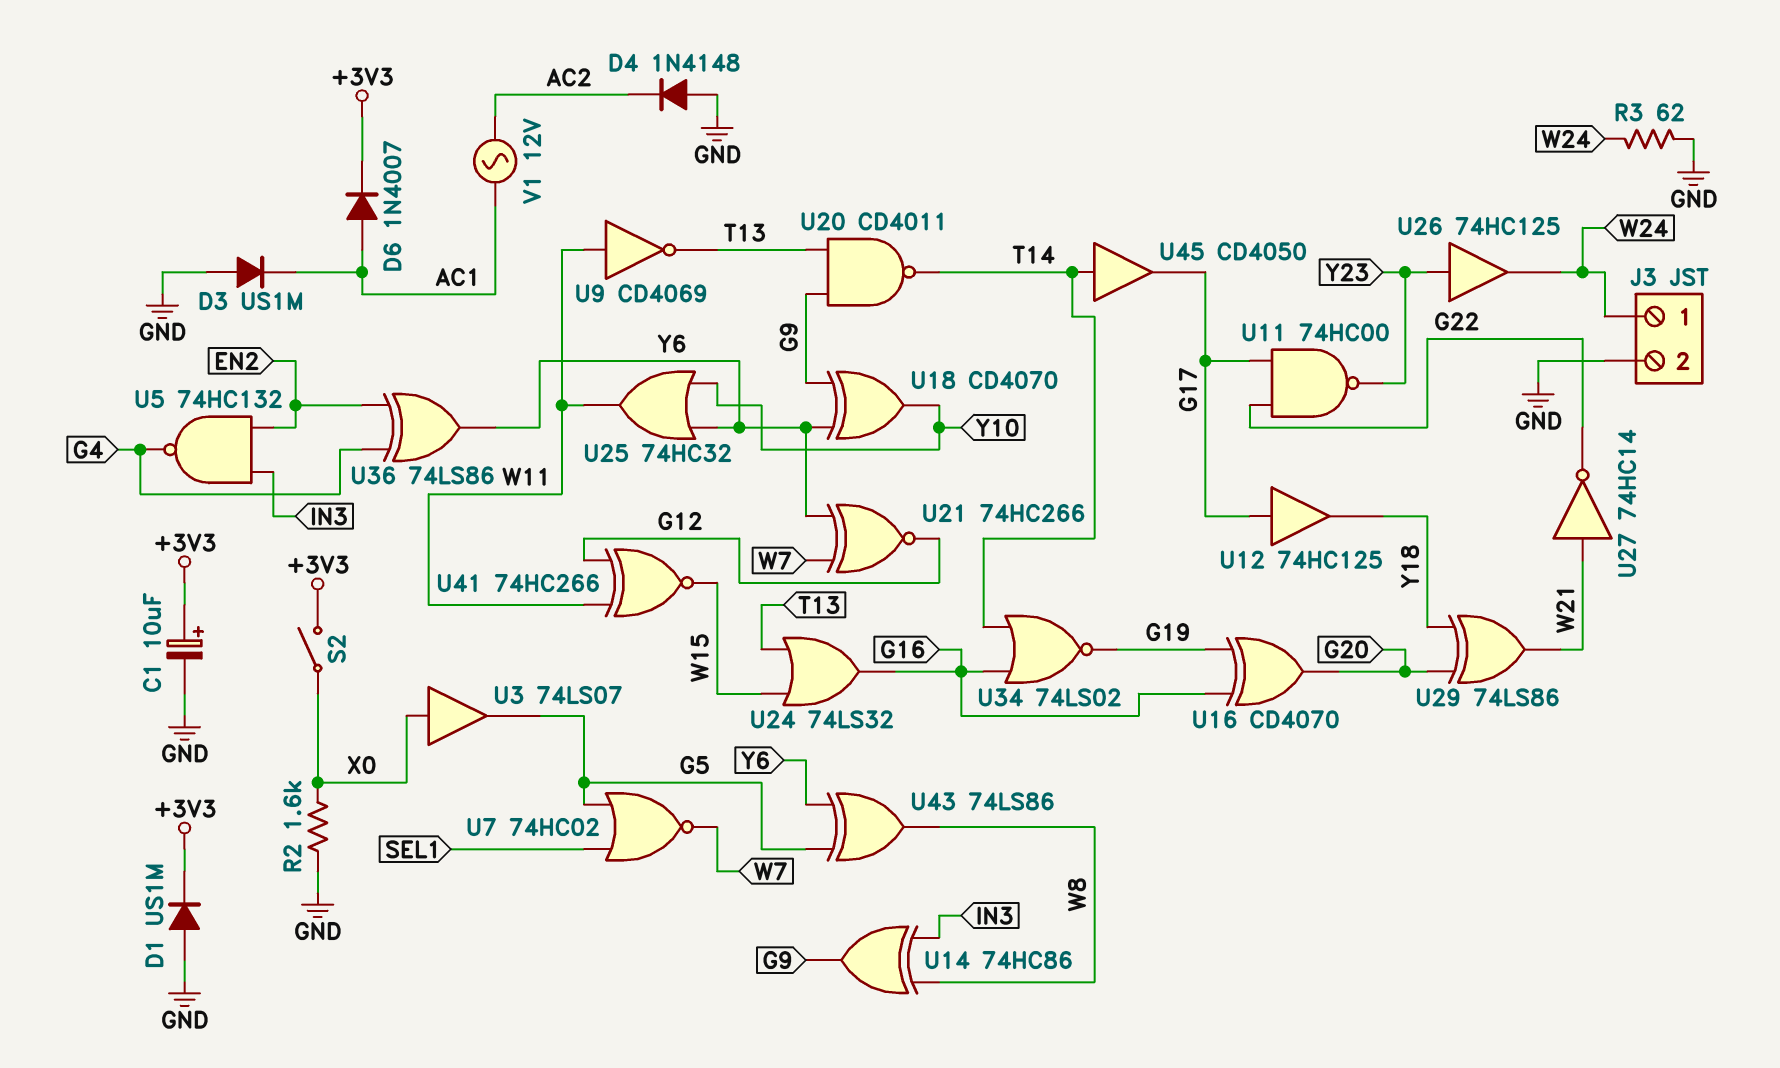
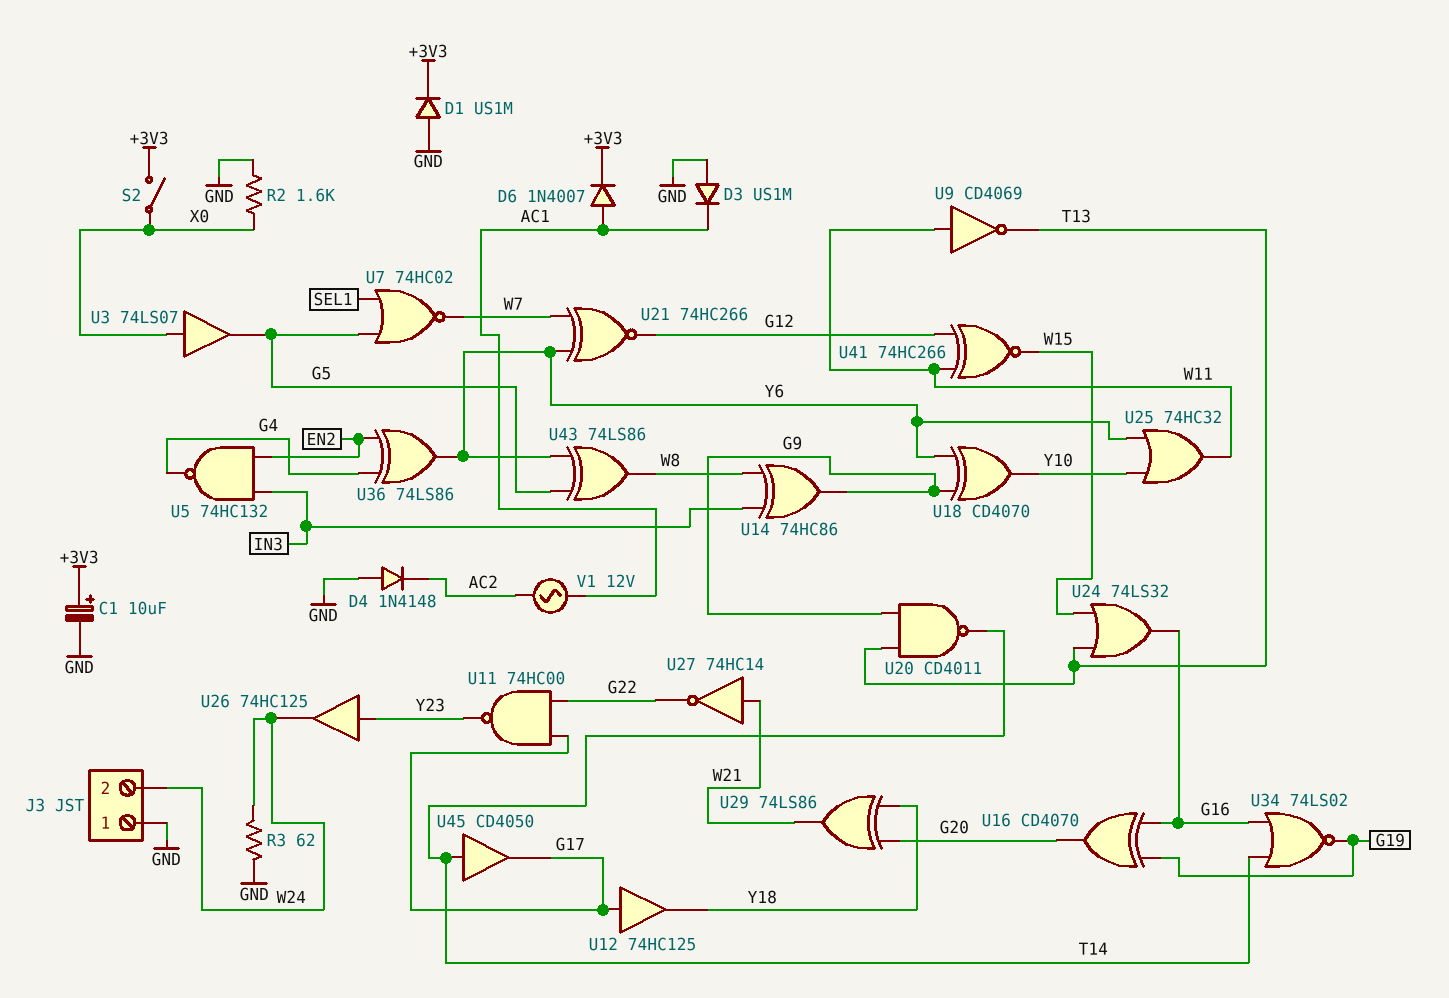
J3 pin 1: W24 -> GND
J3 pin 2: GND -> W24

